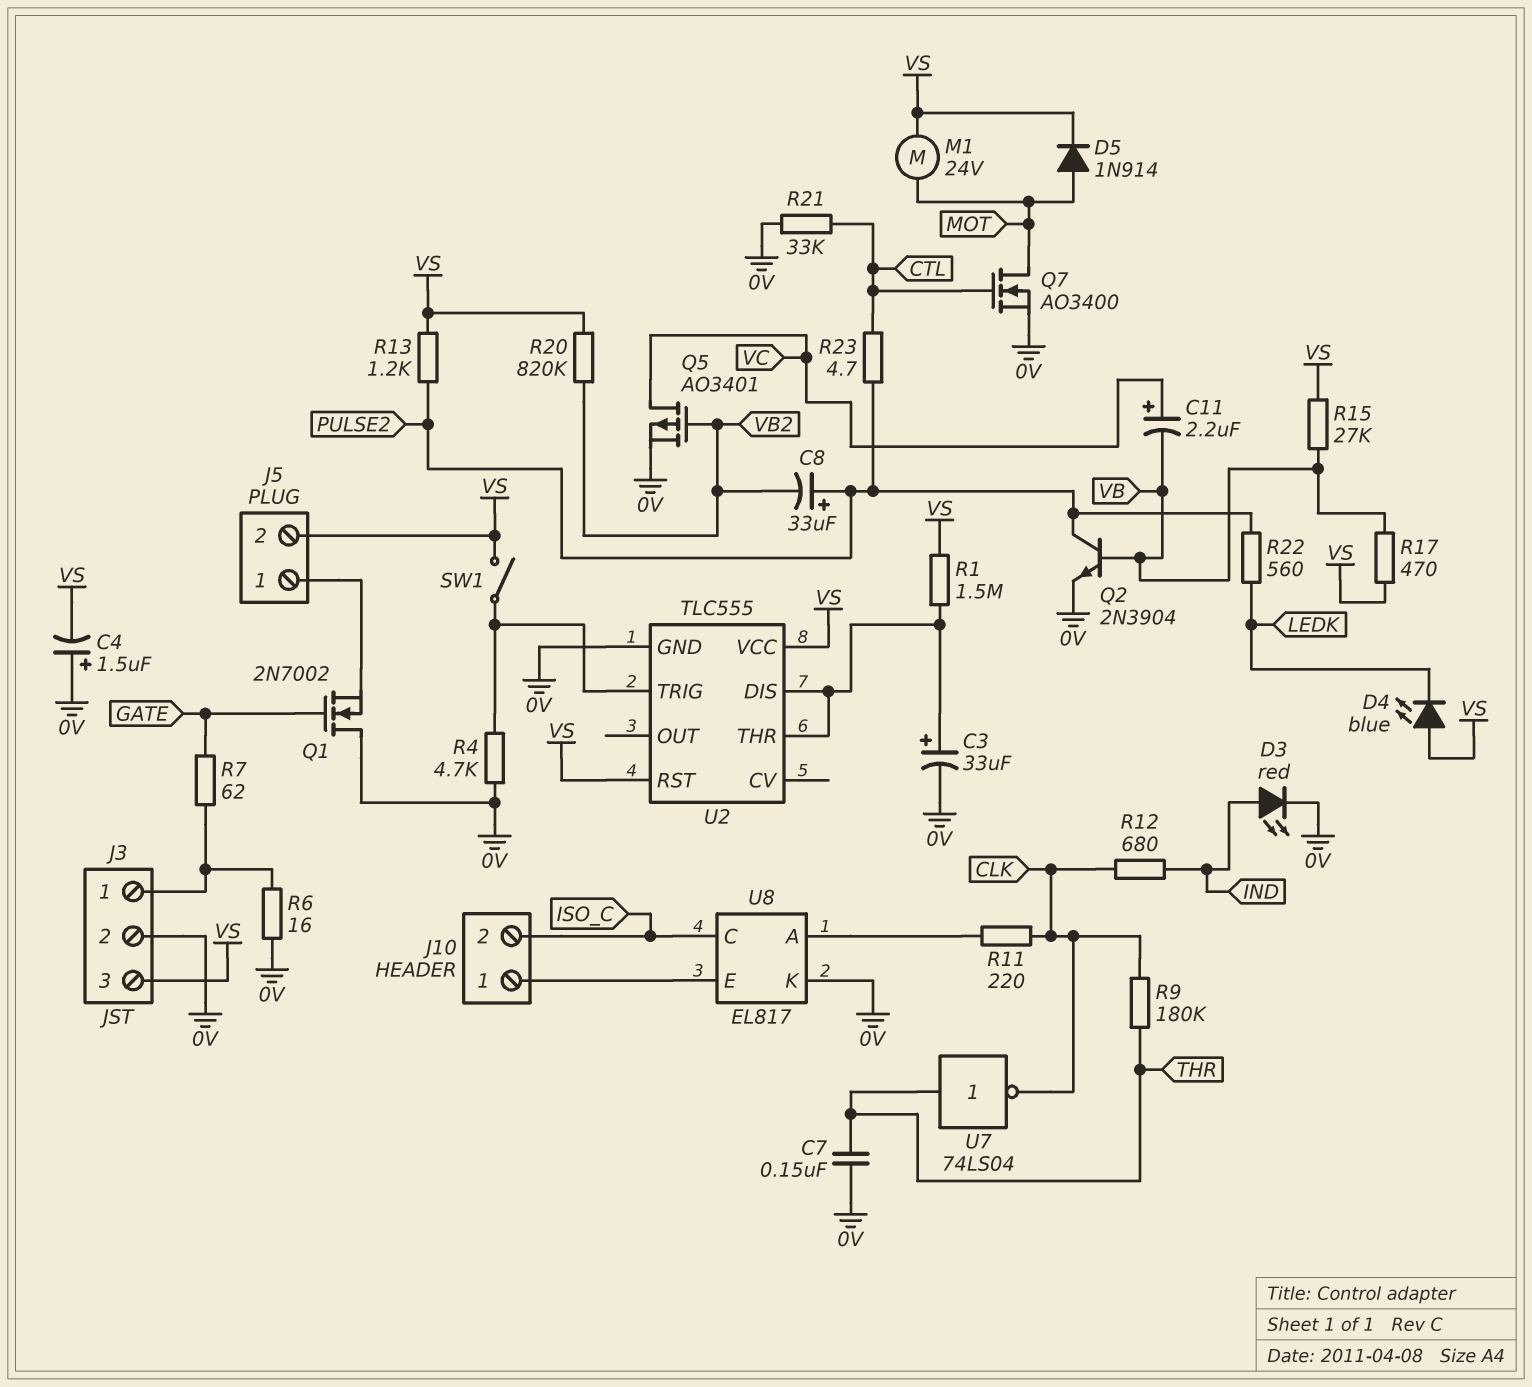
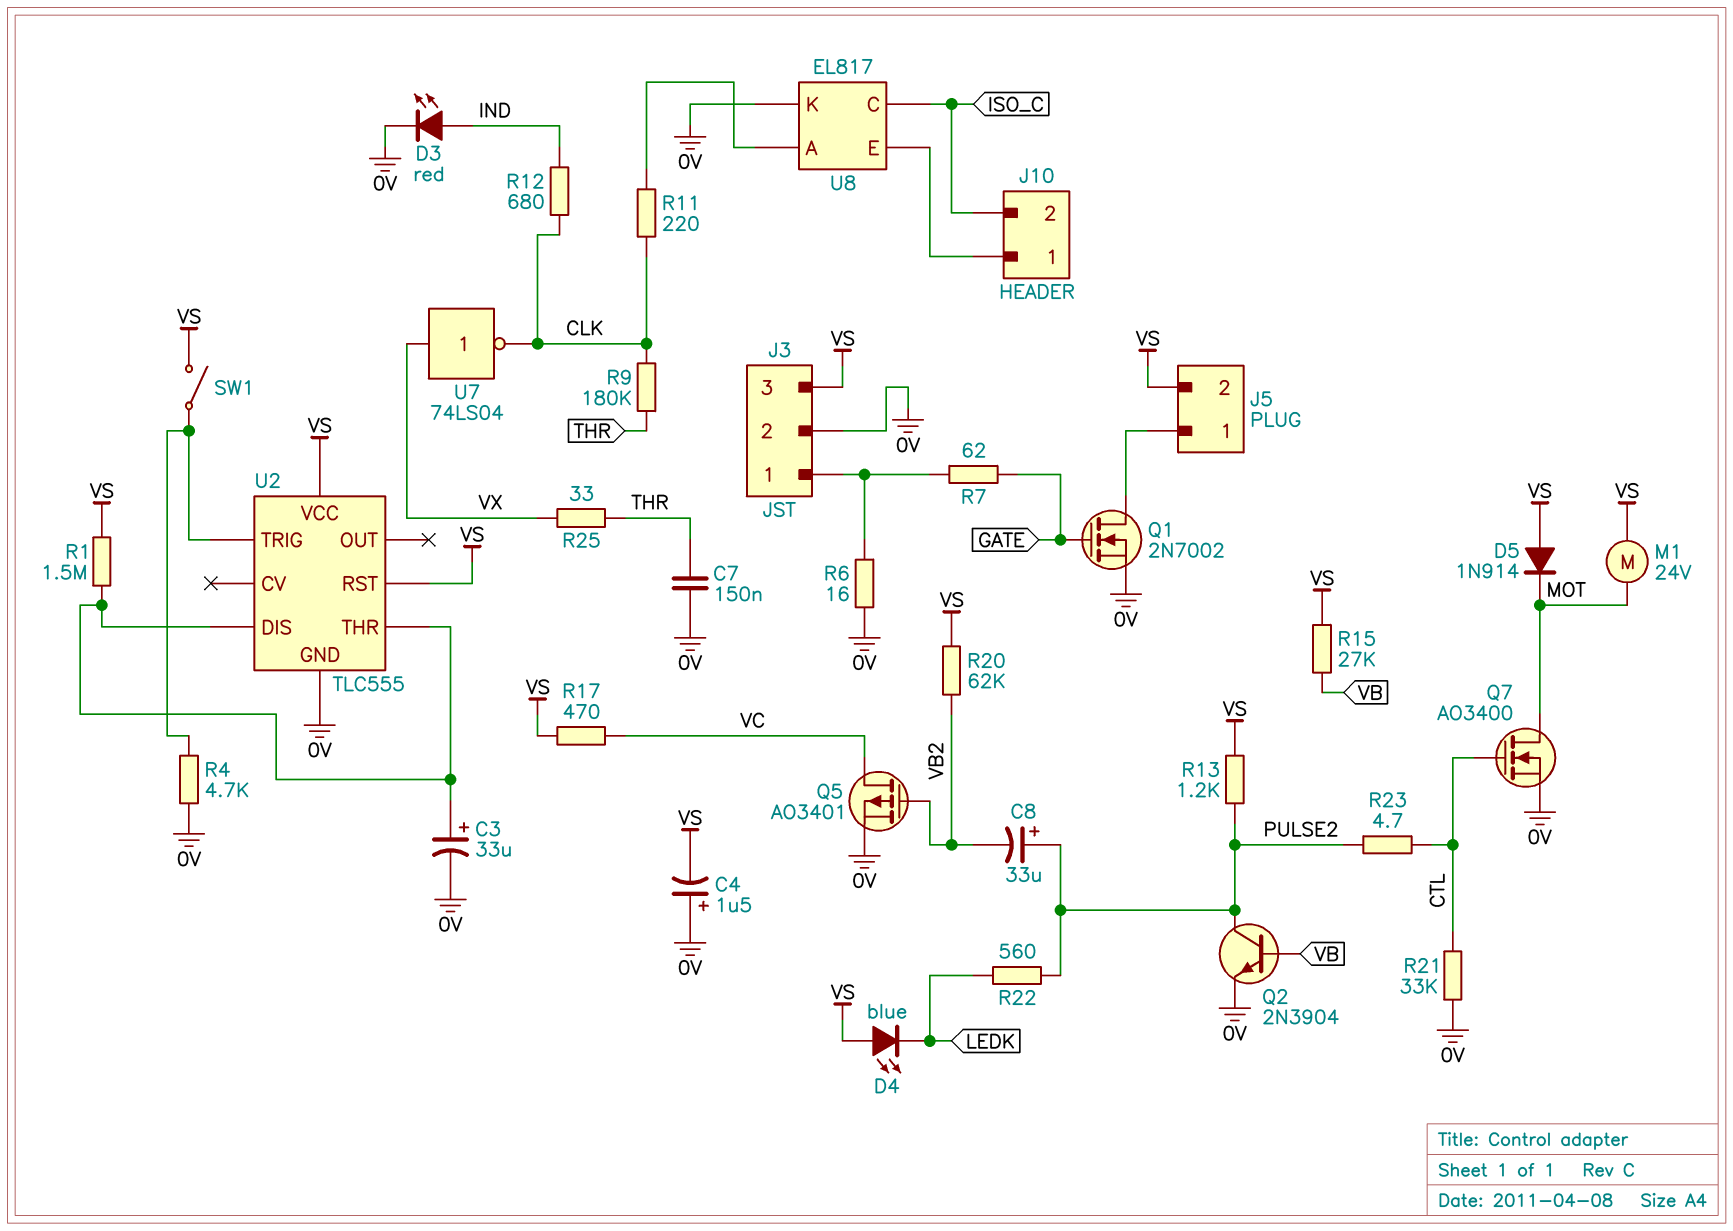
C11: 2.2uF (plus VC, minus VB) -> none
D5: diode 1N914 (A MOT, K VS) -> diode 1N914 (A VS, K MOT)
Q1: NMOS 2N7002 (G GATE, D 0V, S J5/1) -> NMOS 2N7002 (G GATE, D J5/1, S 0V)
R17: 470 (VB, VS) -> 470 (VC, VS)
R20: 820k (VB2, VS) -> 62k (VB2, VS)
R25: none -> 33 (THR, VX)
U7: NOT 74LS04 (in THR, out CLK) -> NOT 74LS04 (in VX, out CLK)

